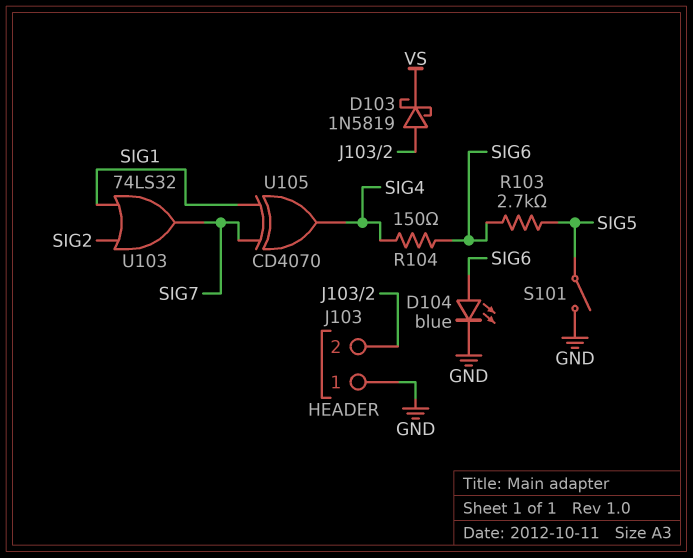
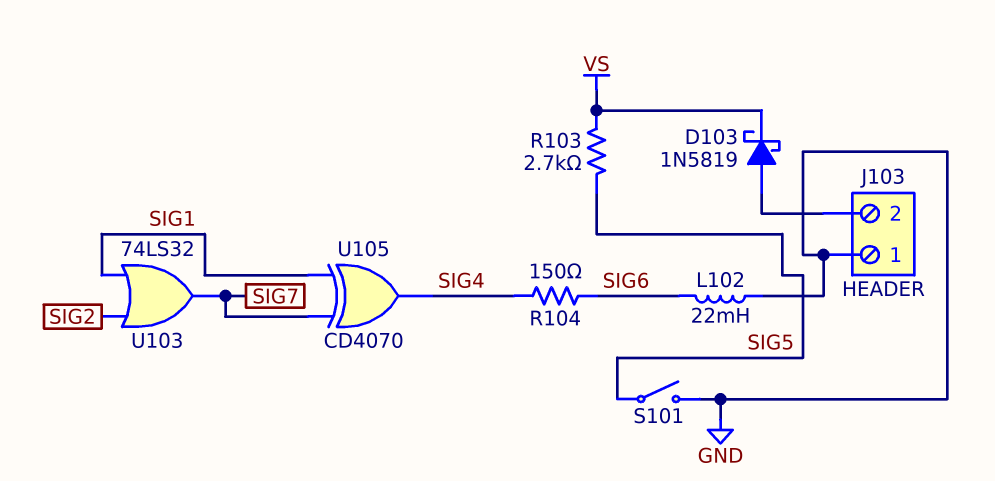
D104: LED blue (A SIG6, K GND) -> none
L102: none -> 22mH (GND, SIG6)
R103: 2.7k (SIG5, SIG6) -> 2.7k (SIG5, VS)

